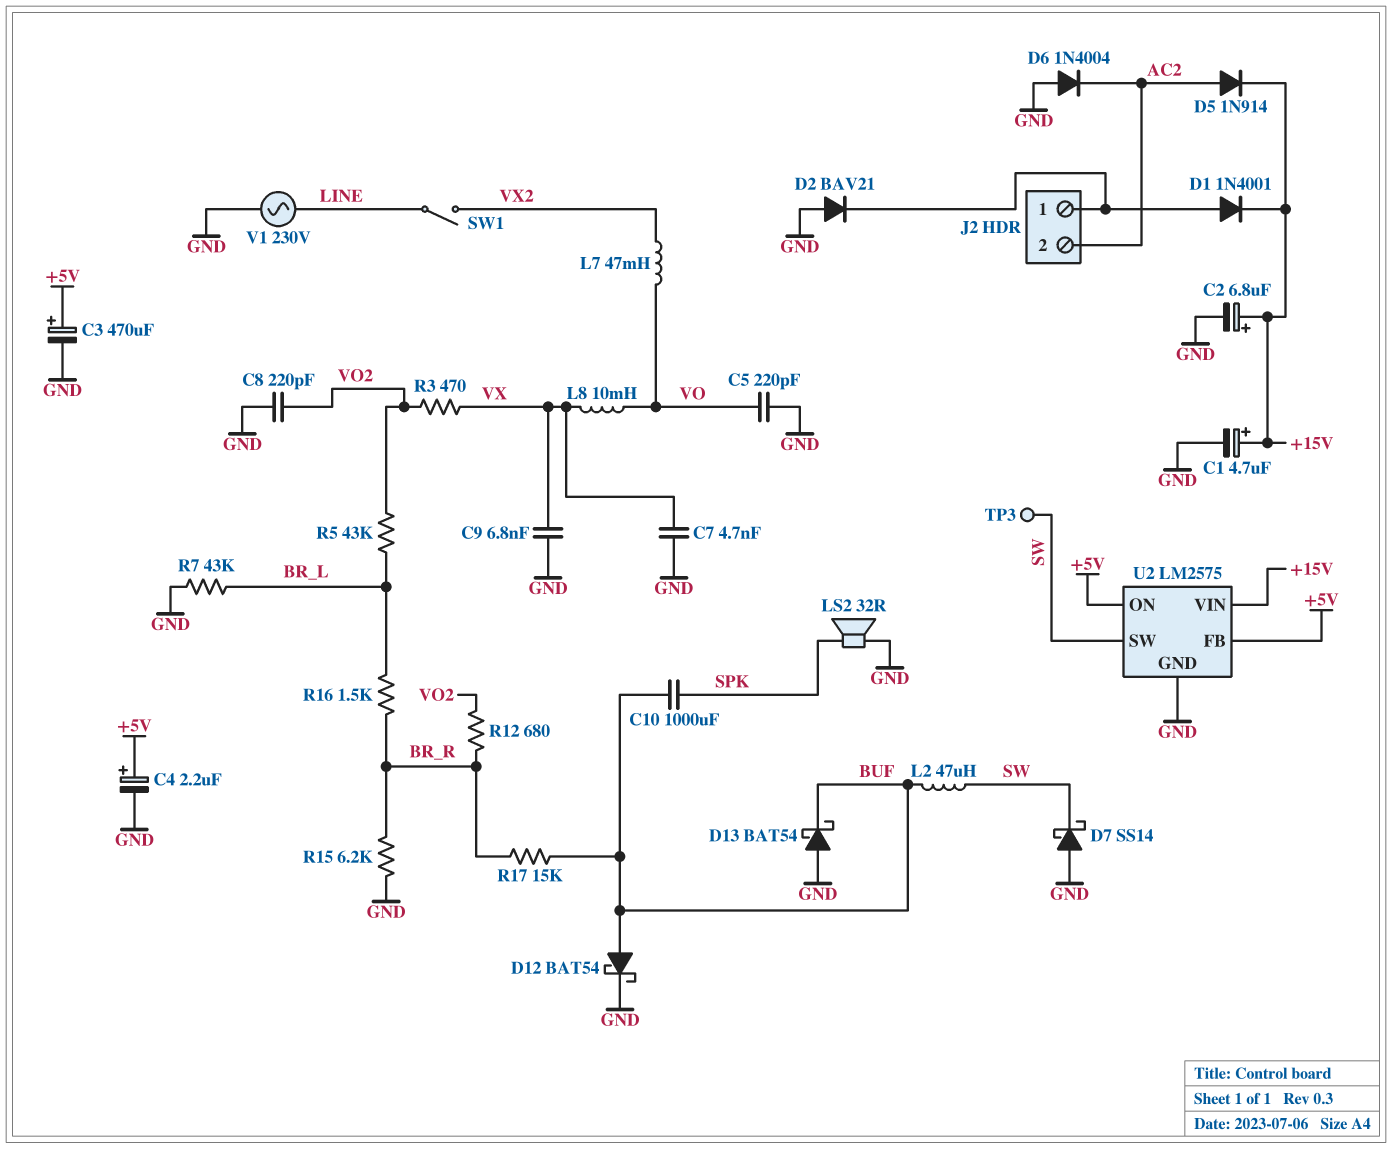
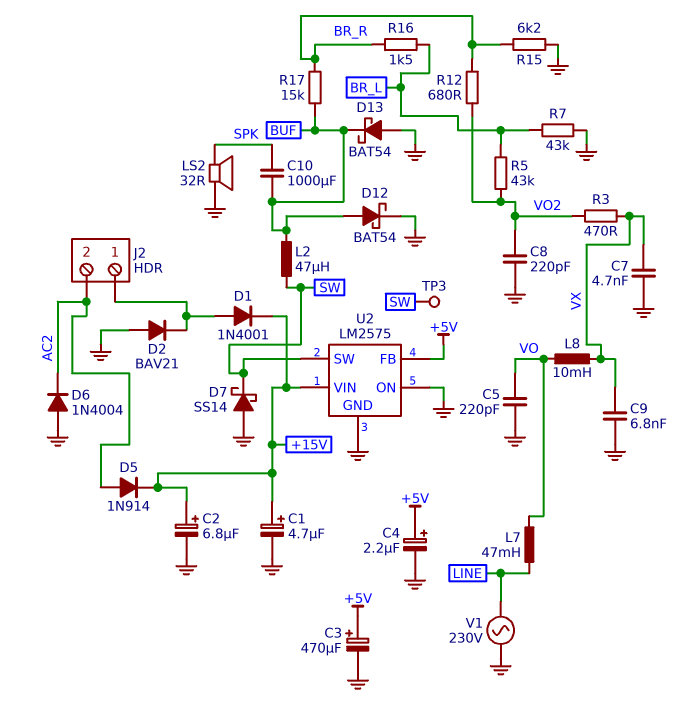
L7: 47mH (VO, VX2) -> 47mH (LINE, VO)
SW1: switch (LINE, VX2) -> none
U2 pin ON: +5V -> GND

